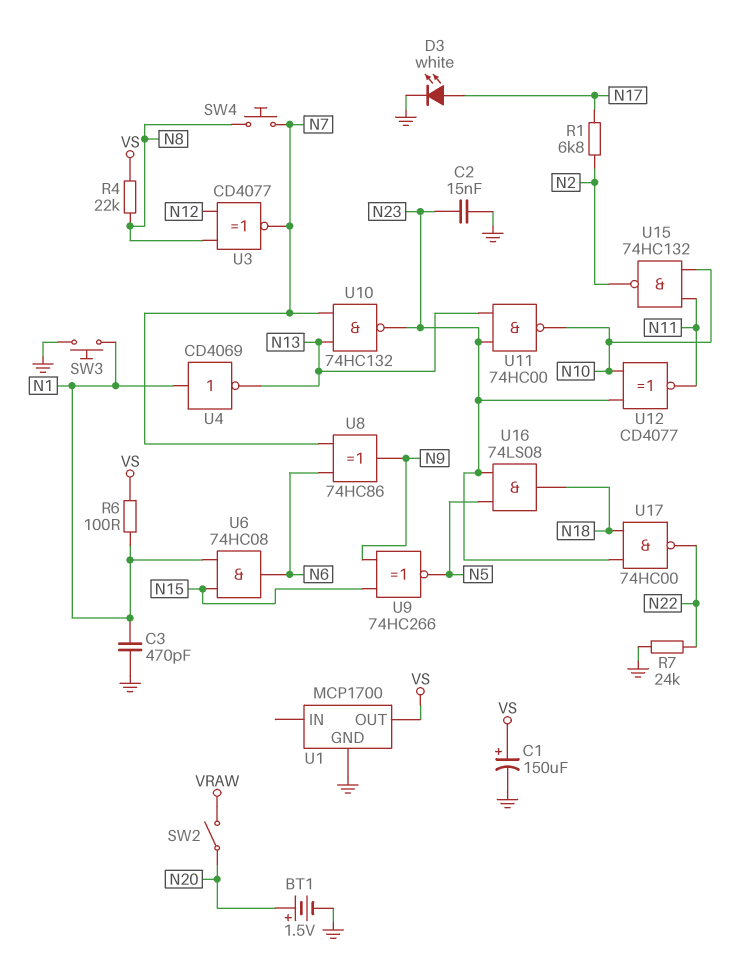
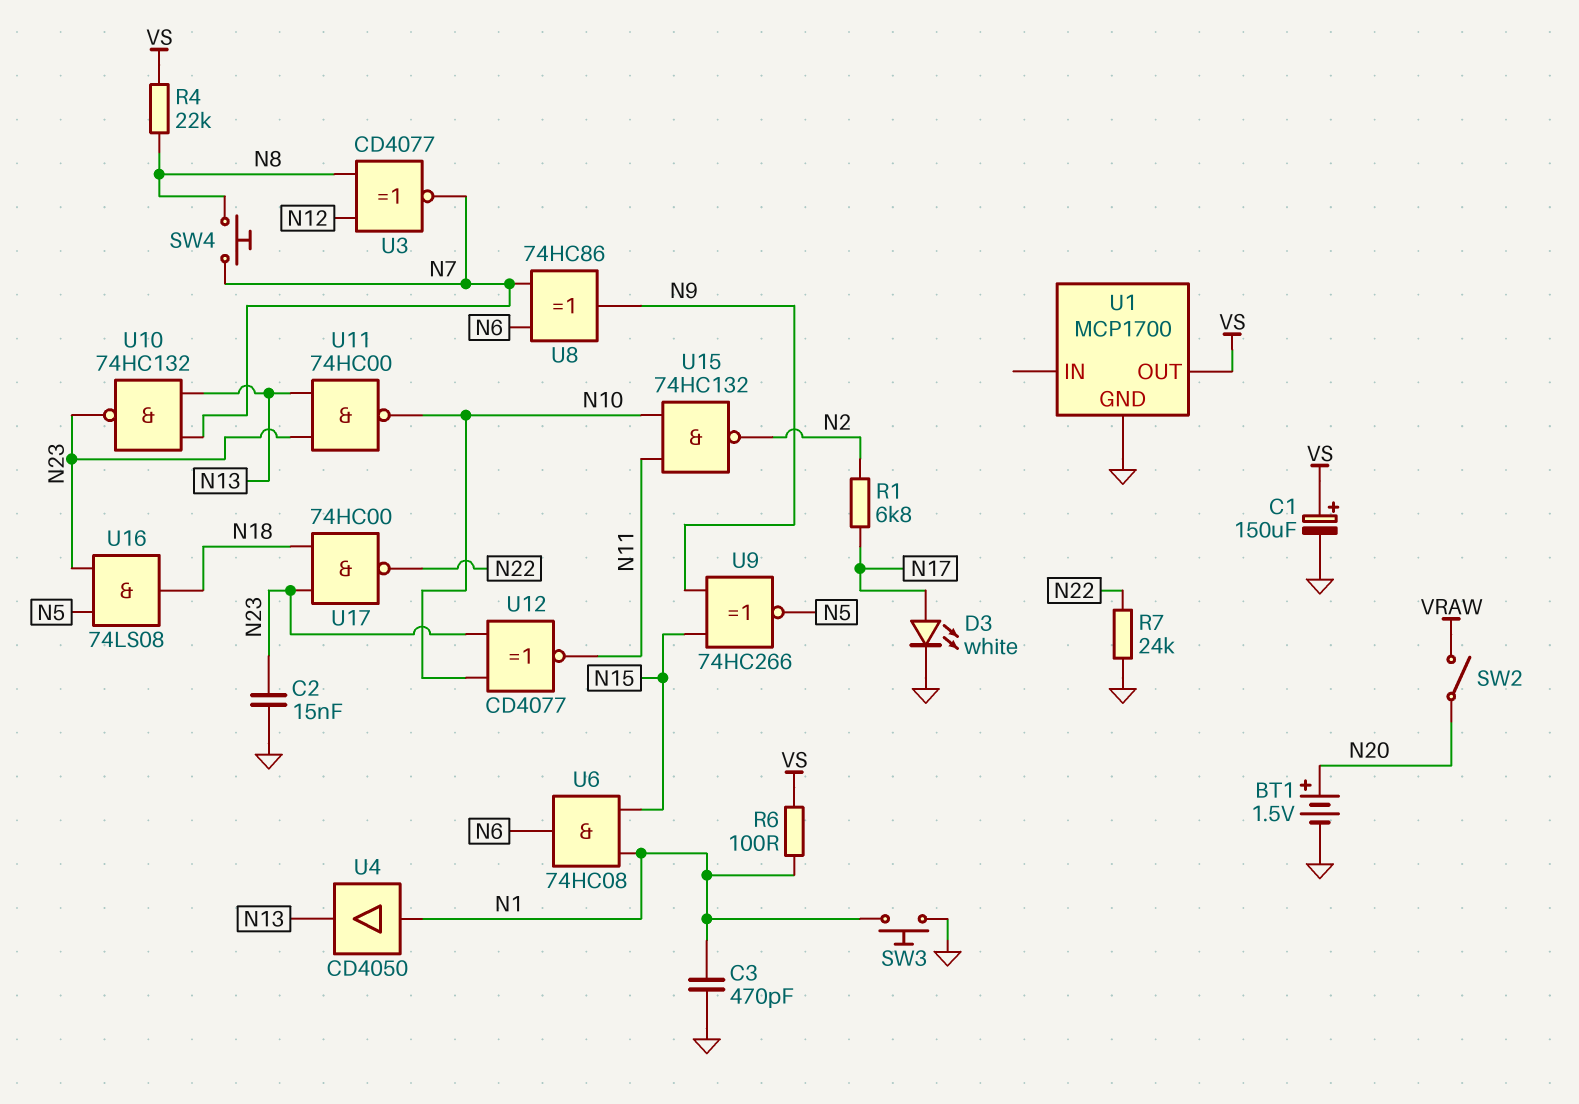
U4: NOT CD4069 (in N1, out N13) -> buffer CD4050 (in N1, out N13)

